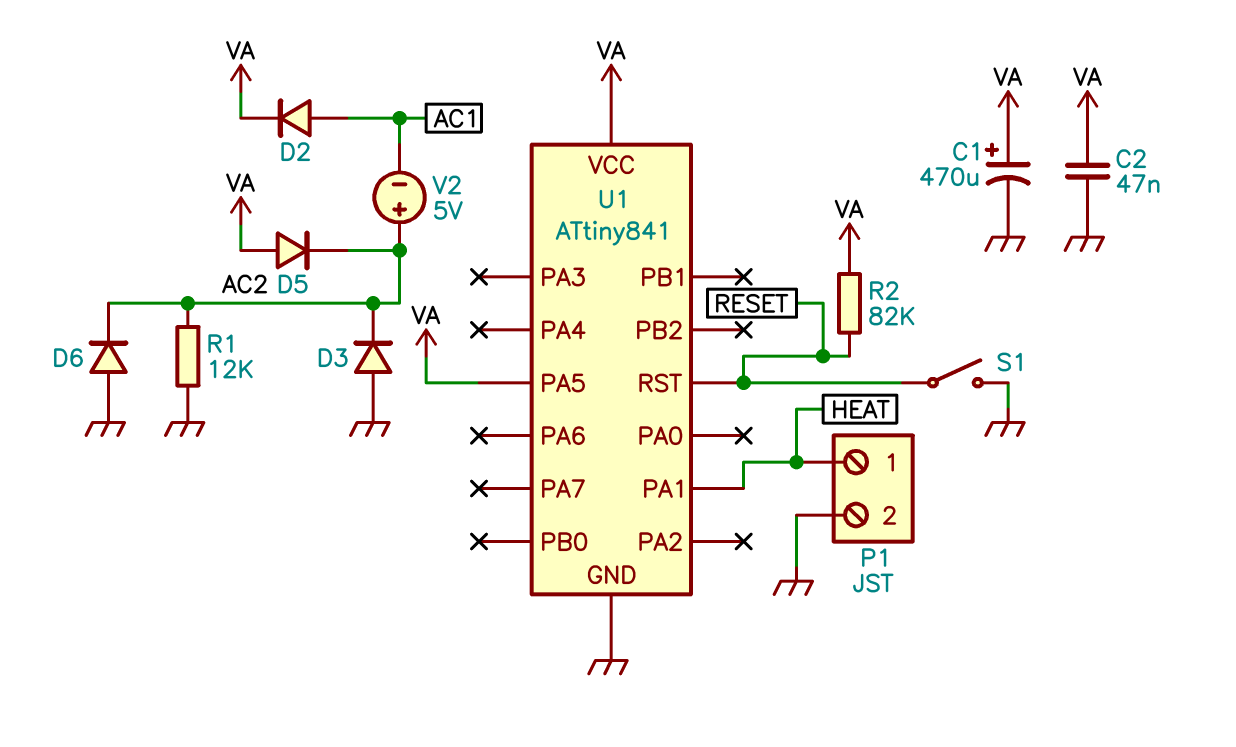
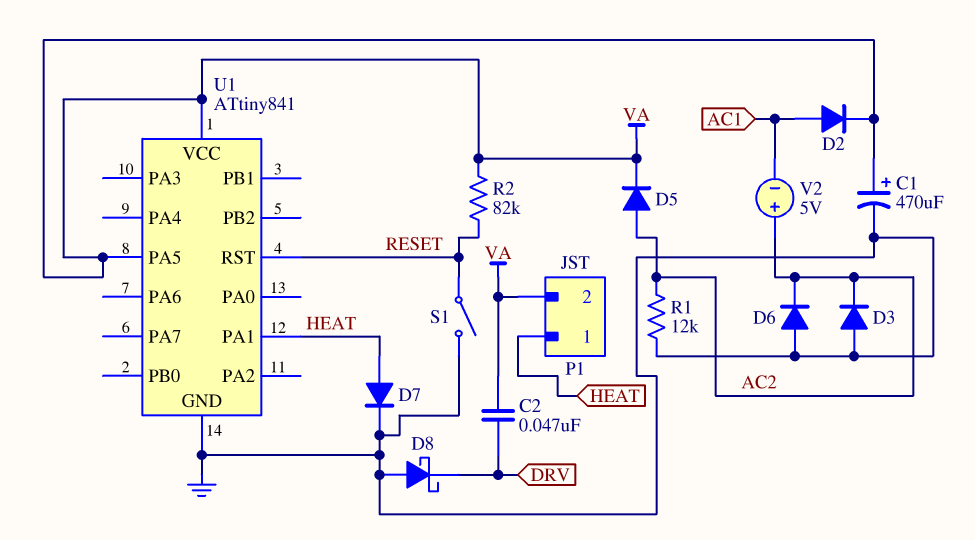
C2: 47nF (GND, VA) -> 47nF (DRV, VA)
D5: diode (A VA, K AC2) -> diode (A AC2, K VA)
D7: none -> diode (A HEAT, K GND)
D8: none -> schottky (A GND, K DRV)
P1 pin 2: GND -> VA

